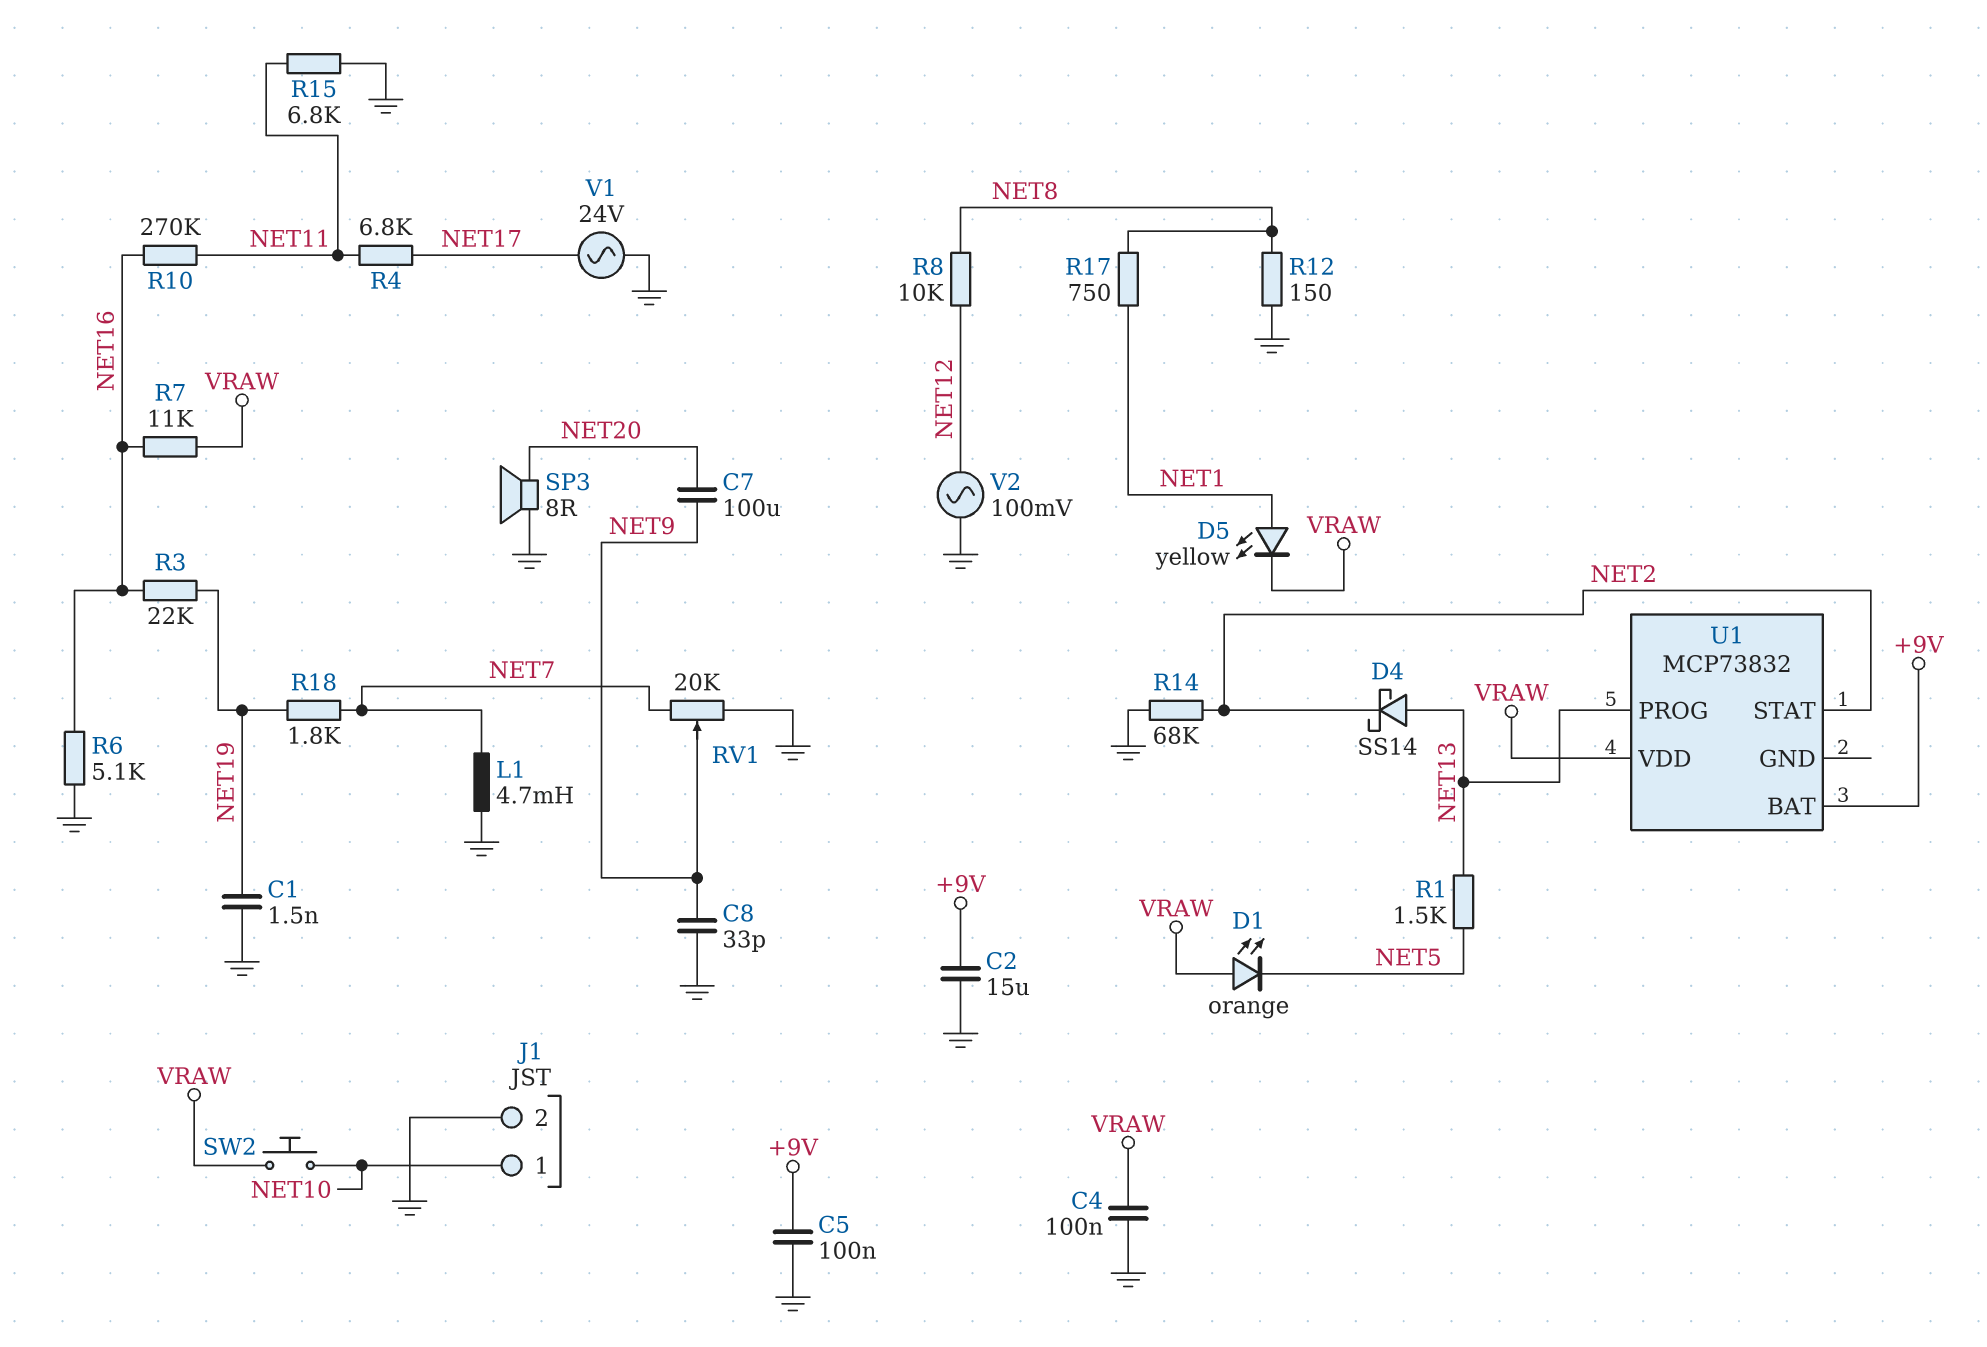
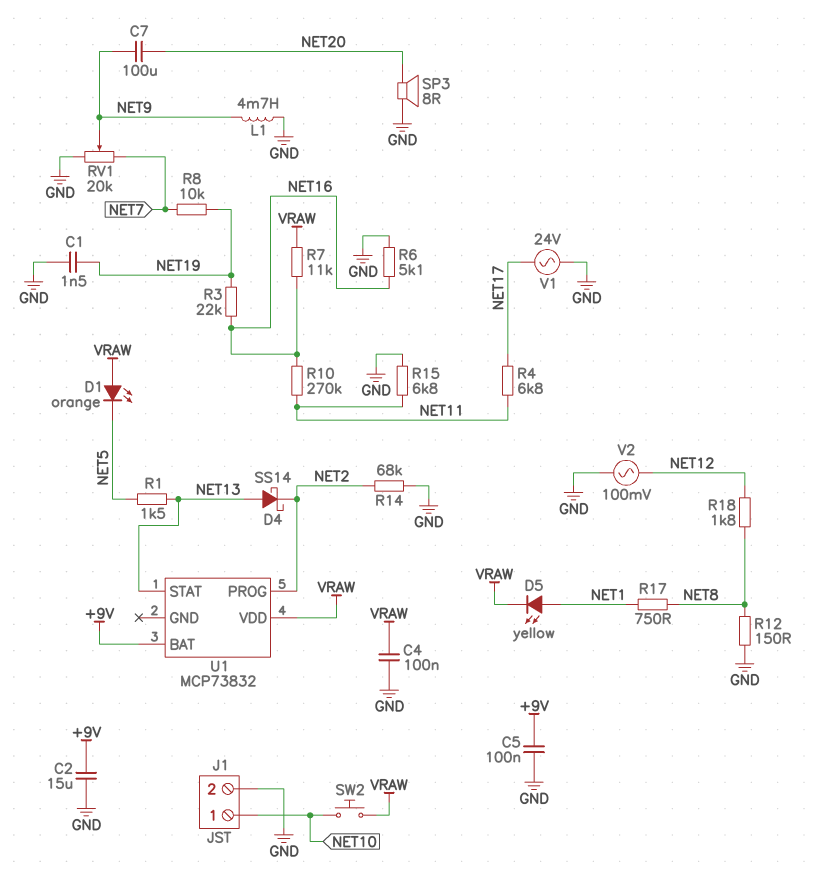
C8: 33pF (GND, NET9) -> none
L1: 4.7mH (GND, NET7) -> 4.7mH (GND, NET9)
R8: 10k (NET8, NET12) -> 10k (NET7, NET19)
R18: 1.8k (NET7, NET19) -> 1.8k (NET8, NET12)
U1 pin PROG: NET13 -> NET2
U1 pin STAT: NET2 -> NET13

